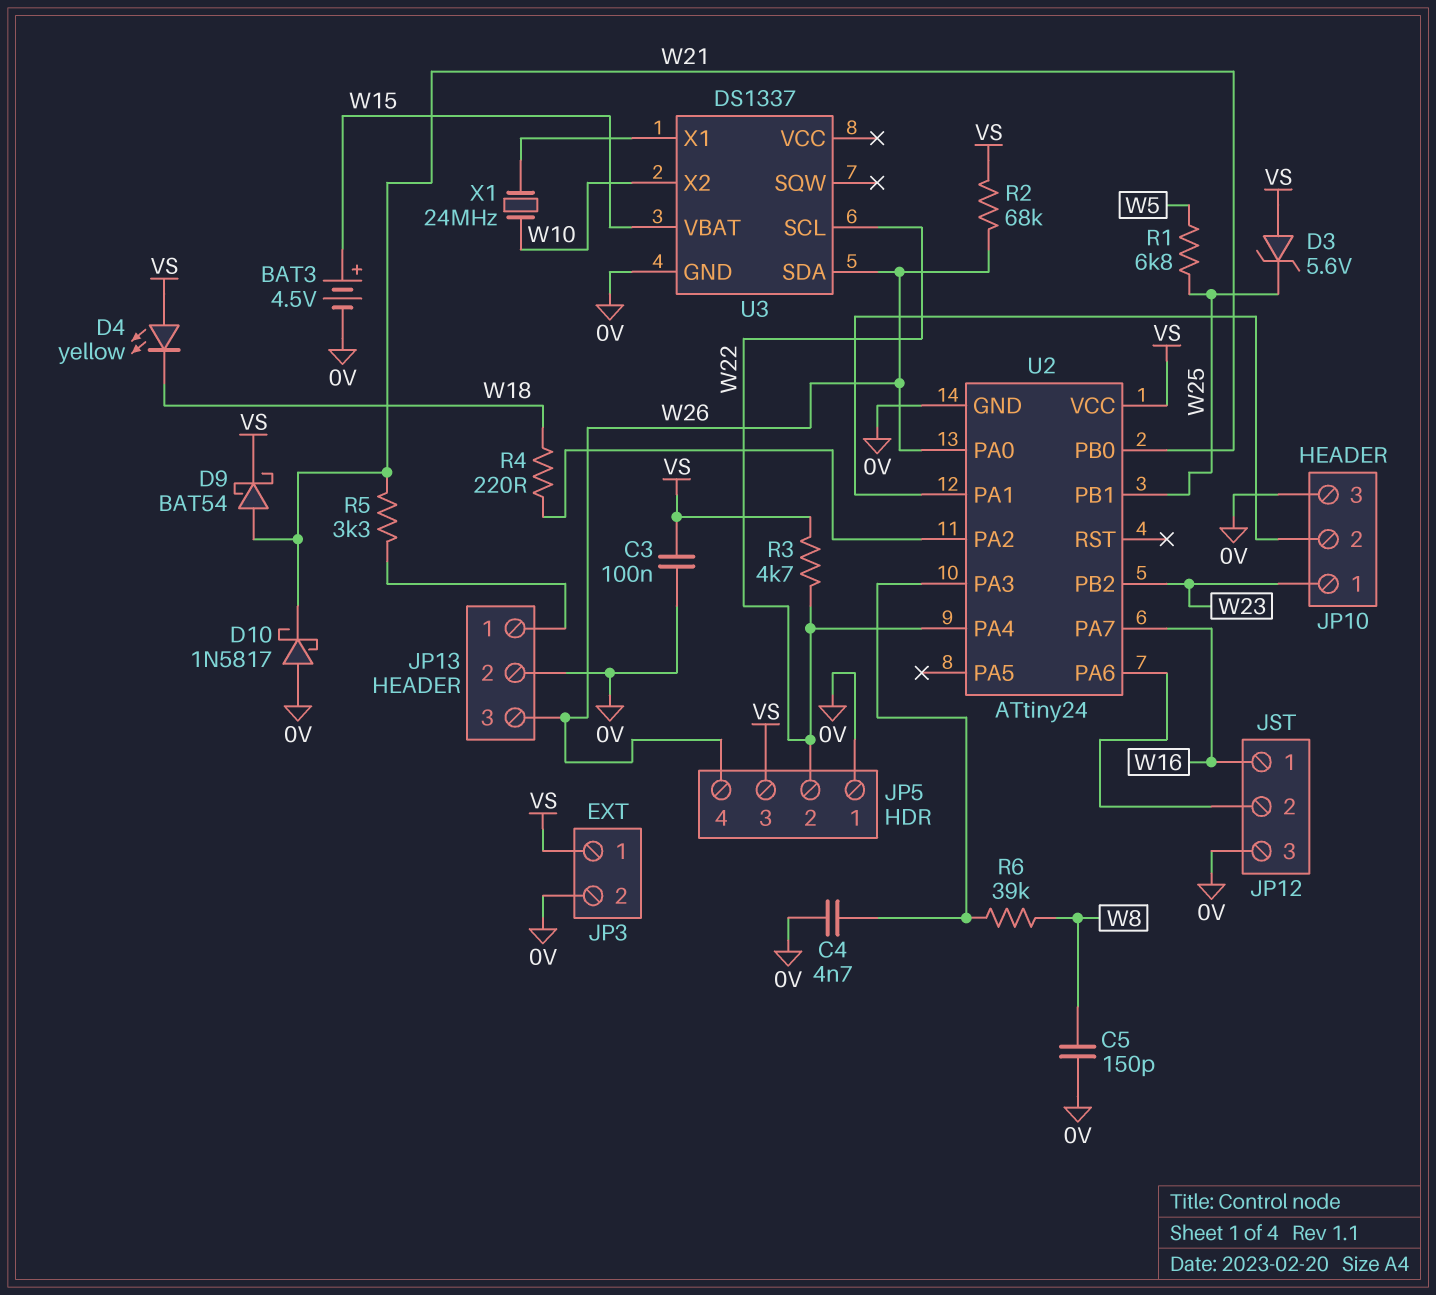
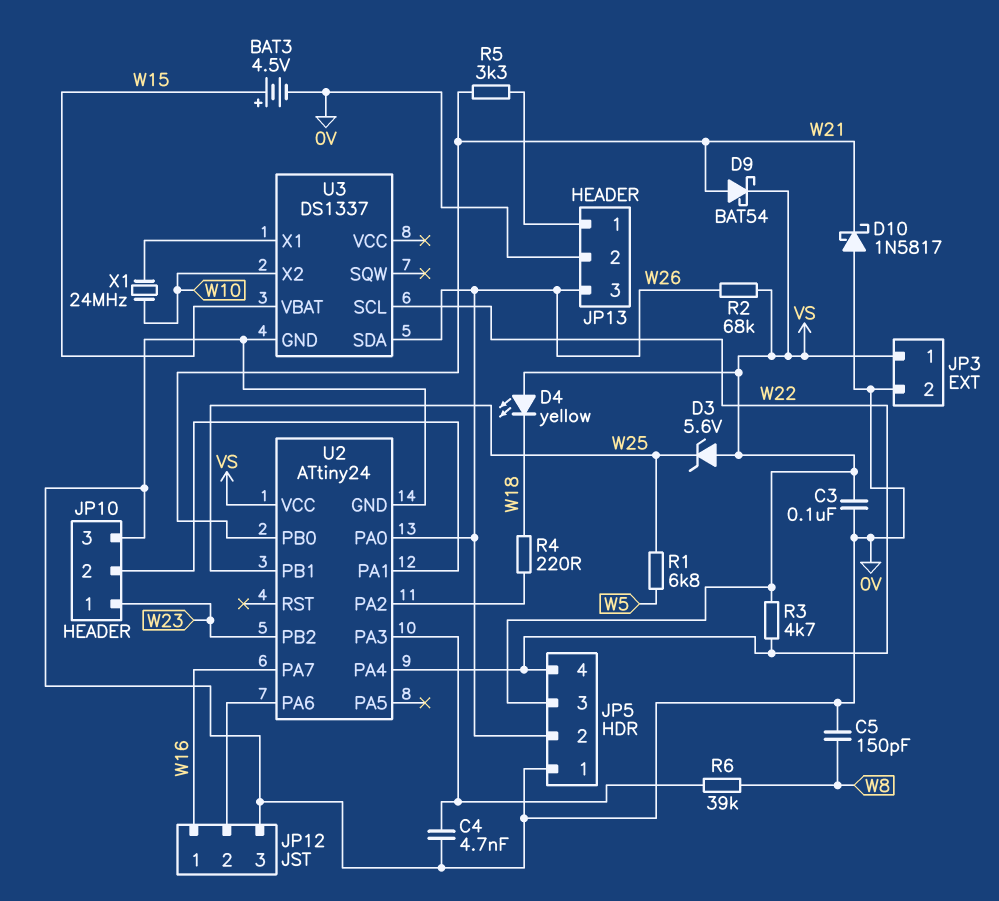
JP5 pin 2: W22 -> W26
JP5 pin 4: W26 -> W22

